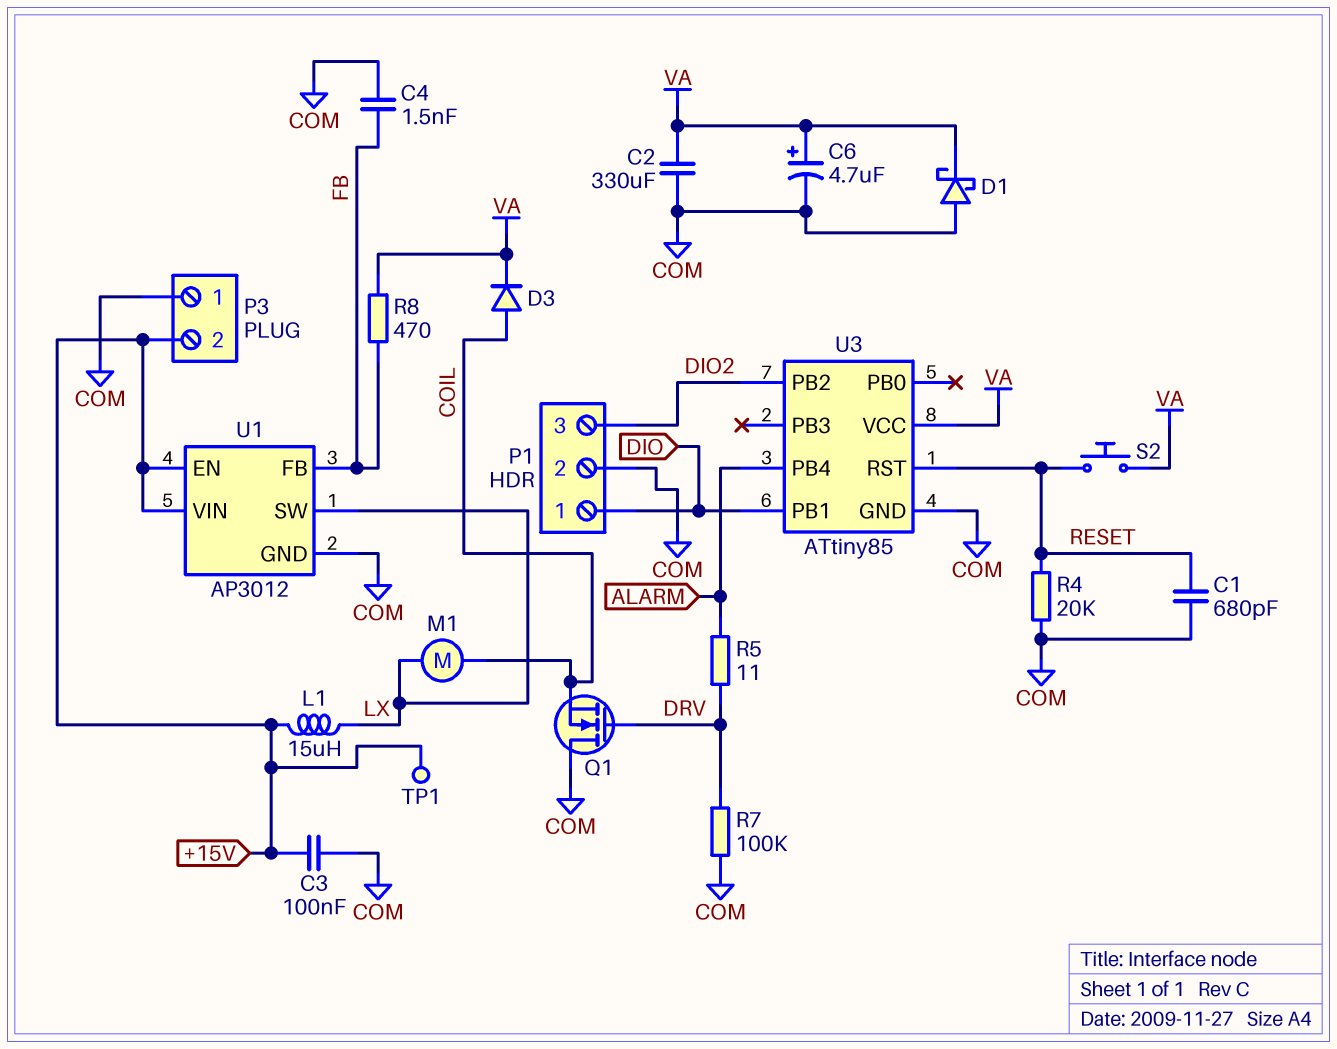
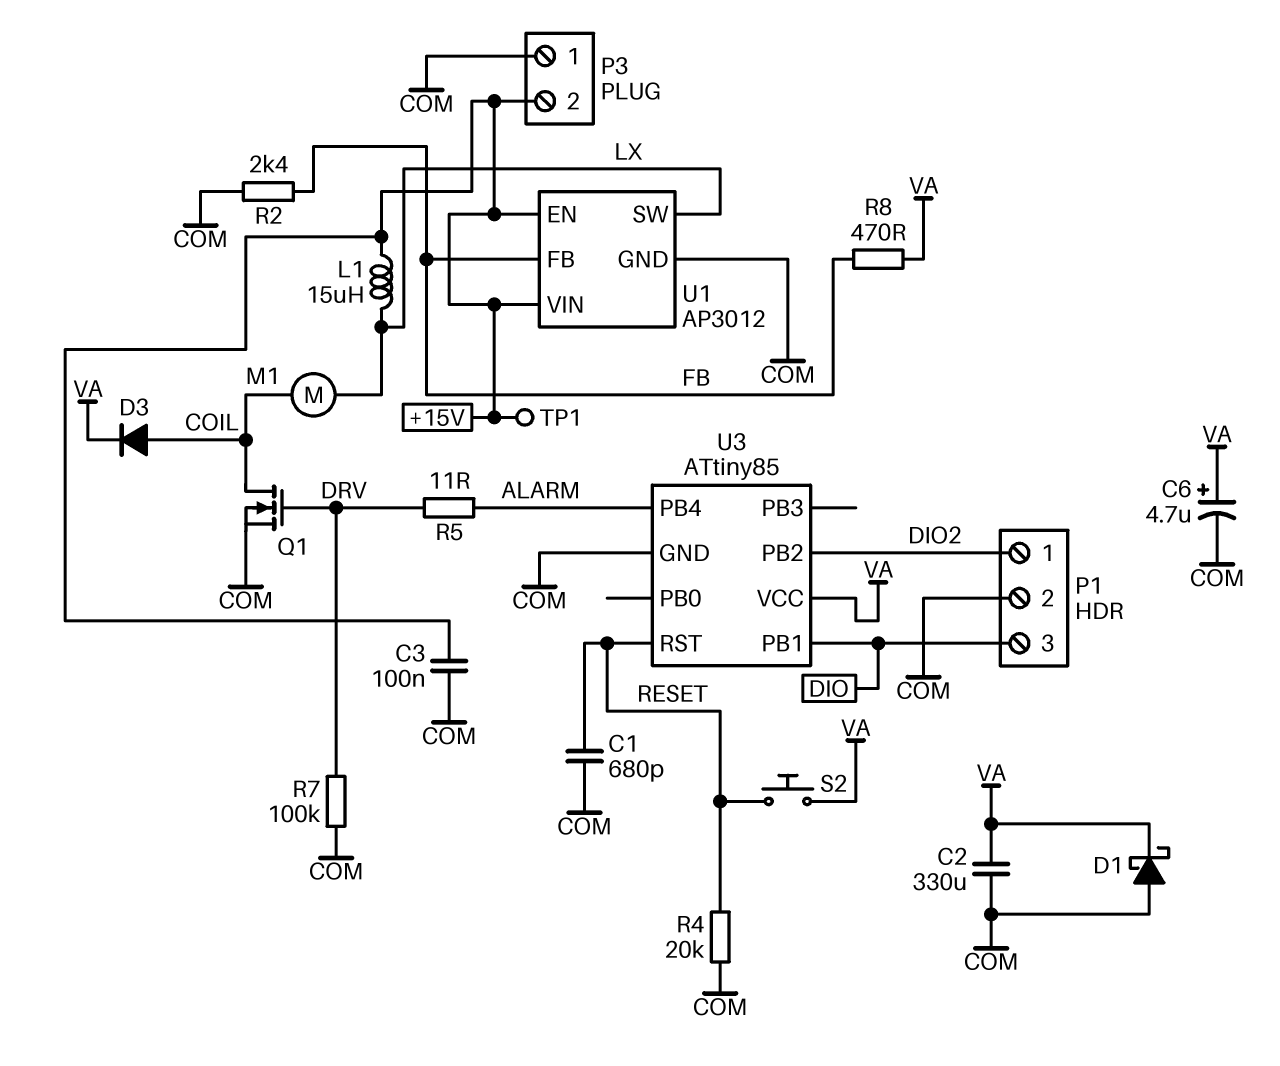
C4: 1.5nF (COM, FB) -> none
P1 pin 1: DIO -> DIO2
P1 pin 3: DIO2 -> DIO
Q1: NMOS (G DRV, D COM, S COIL) -> NMOS (G DRV, D COIL, S COM)
R2: none -> 2.4k (COM, FB)

